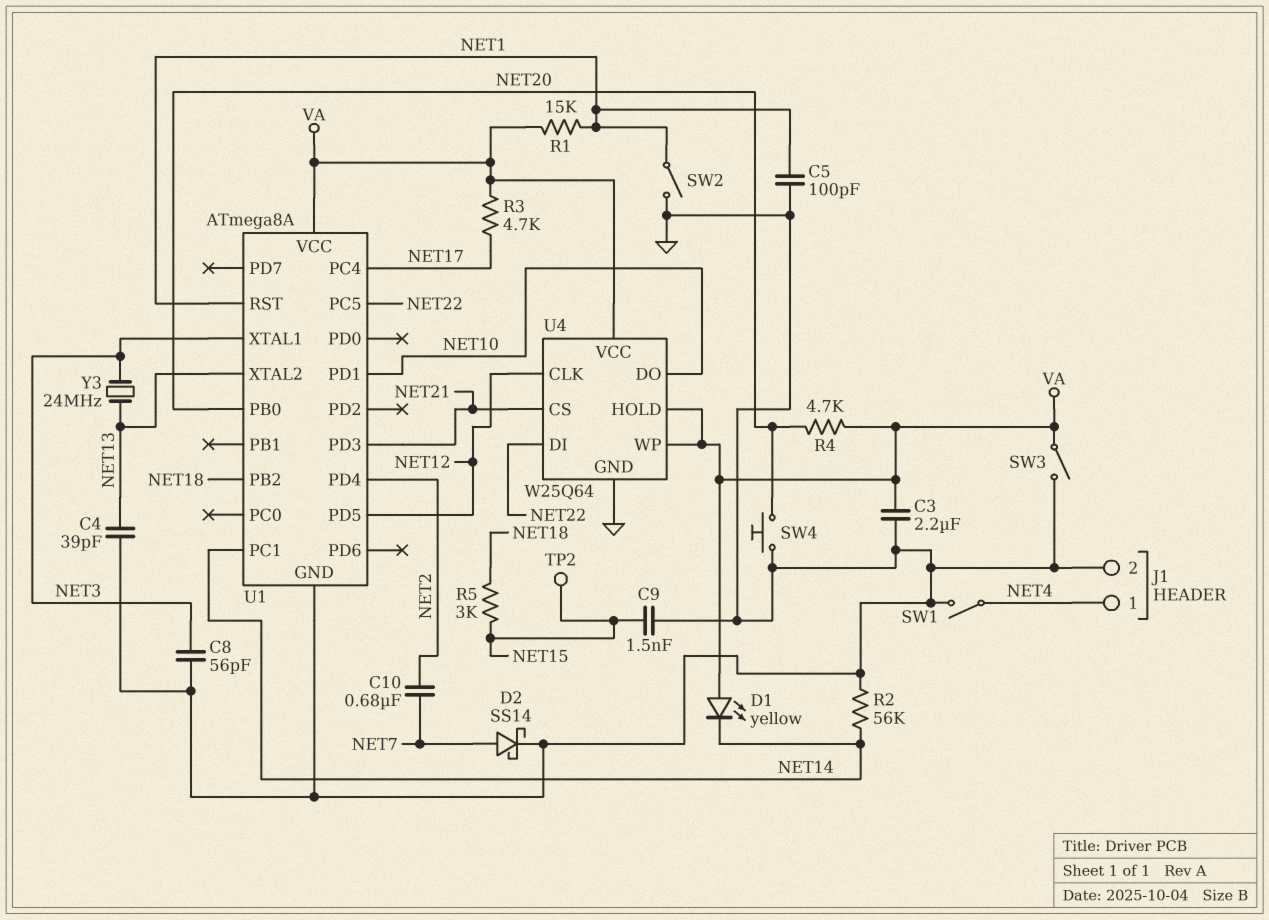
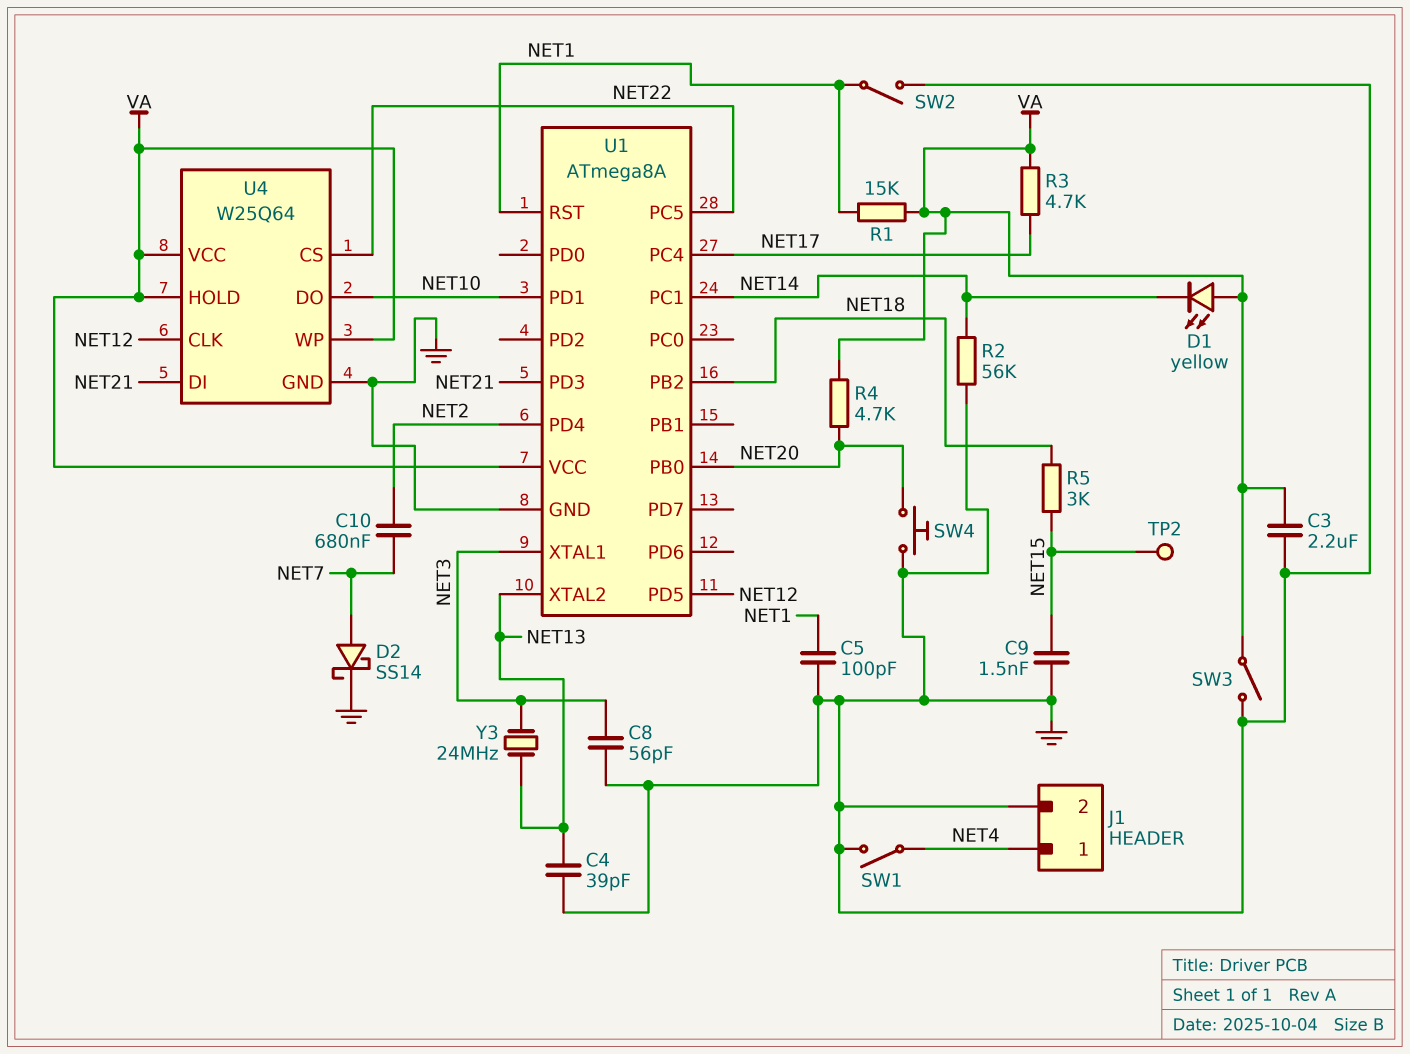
U4 pin CS: NET21 -> NET22
U4 pin DI: NET22 -> NET21

